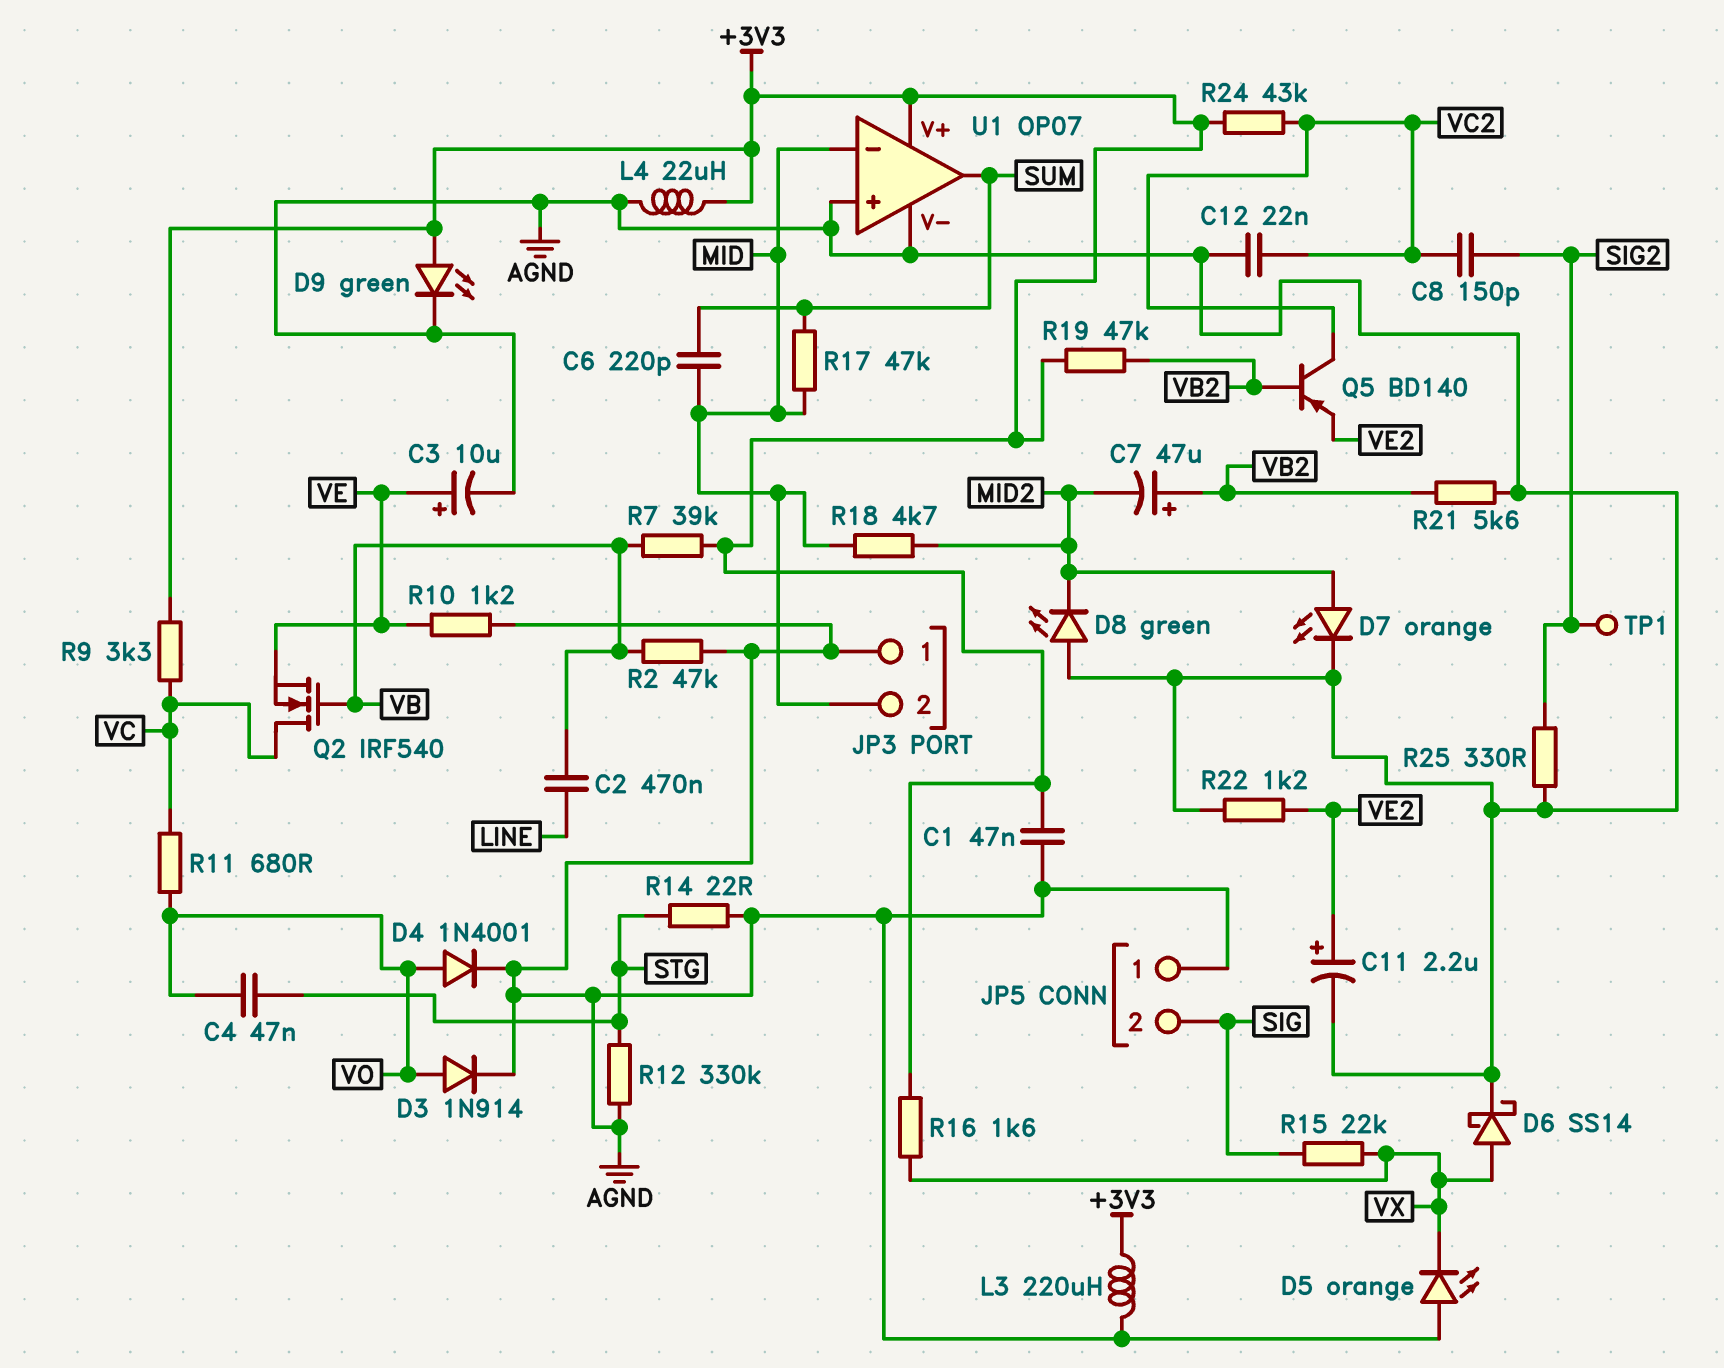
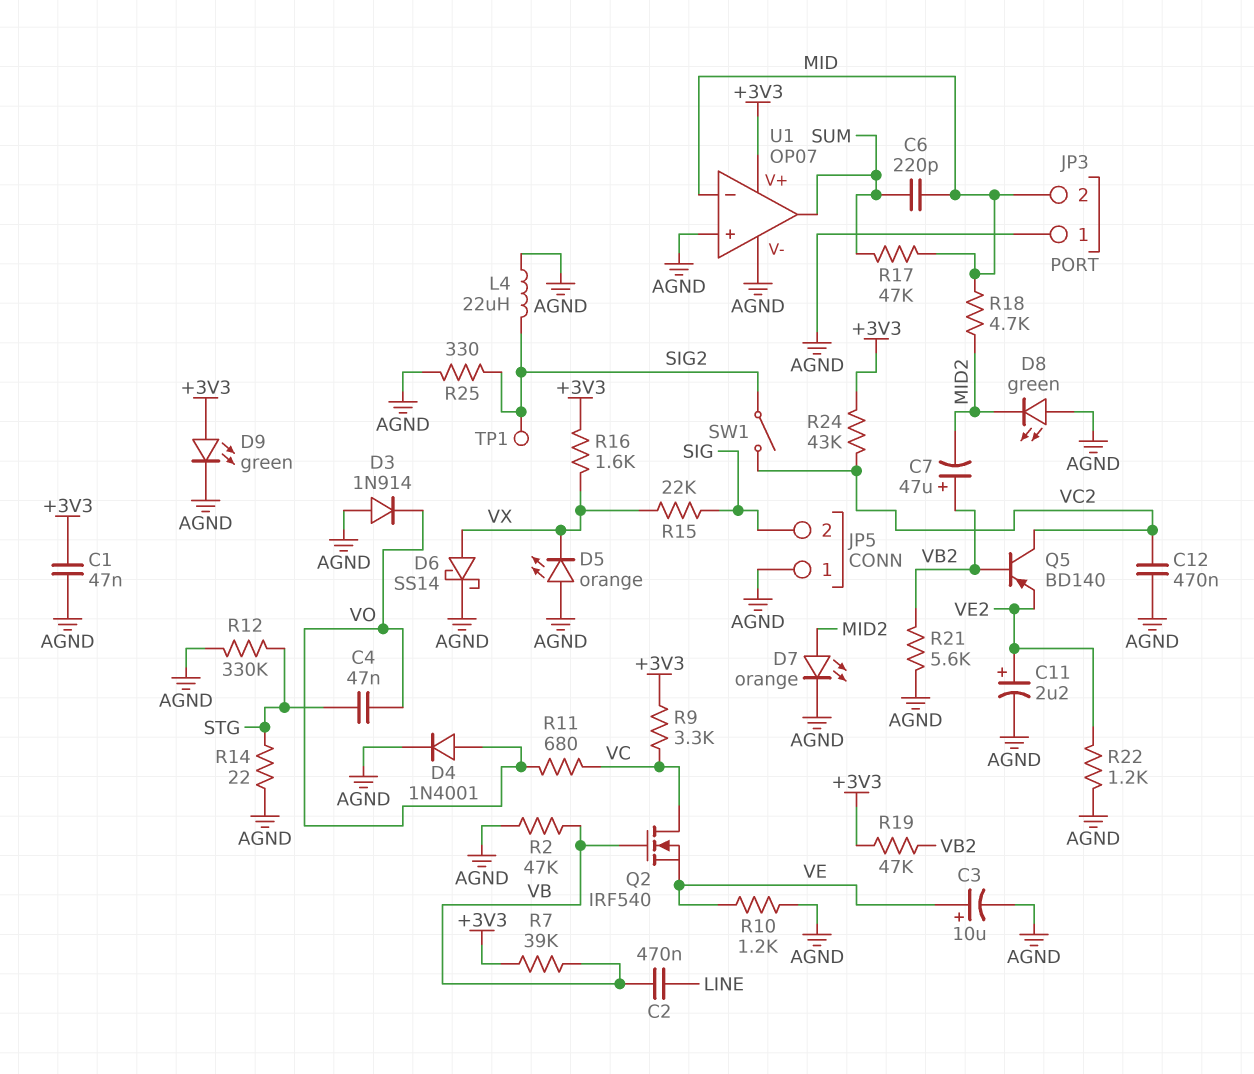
C8: 150pF (SIG2, VC2) -> none
C12: 22nF (AGND, VC2) -> 470nF (AGND, VC2)
D3: diode 1N914 (A VO, K AGND) -> diode 1N914 (A AGND, K VO)
L3: 220uH (+3V3, AGND) -> none
L4: 22uH (+3V3, AGND) -> 22uH (AGND, SIG2)
SW1: none -> switch (SIG2, VC2)

